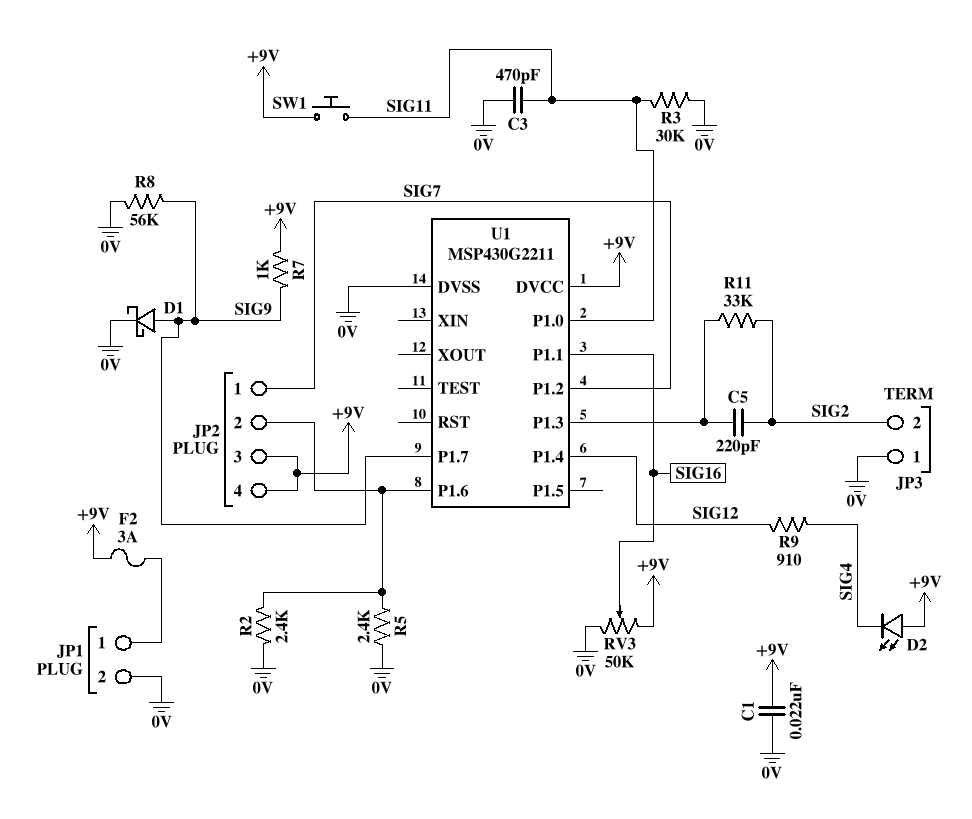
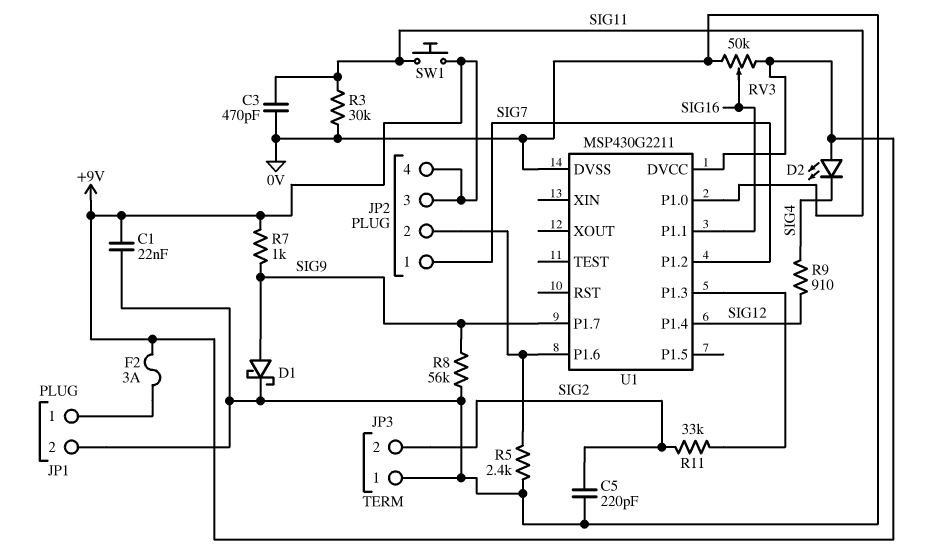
C5: 220pF (SIG2, U1/P1.3) -> 220pF (0V, SIG2)
R2: 2.4k (0V, JP2/2) -> none

